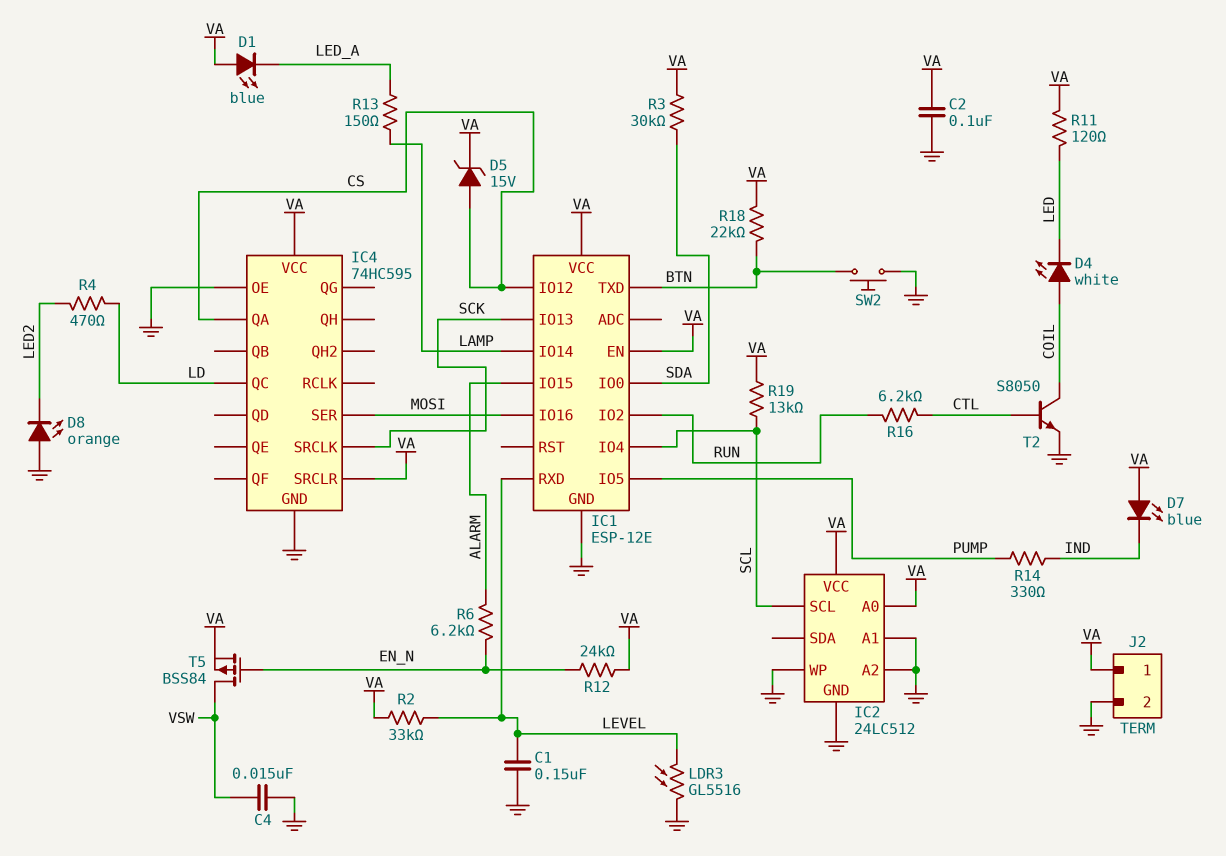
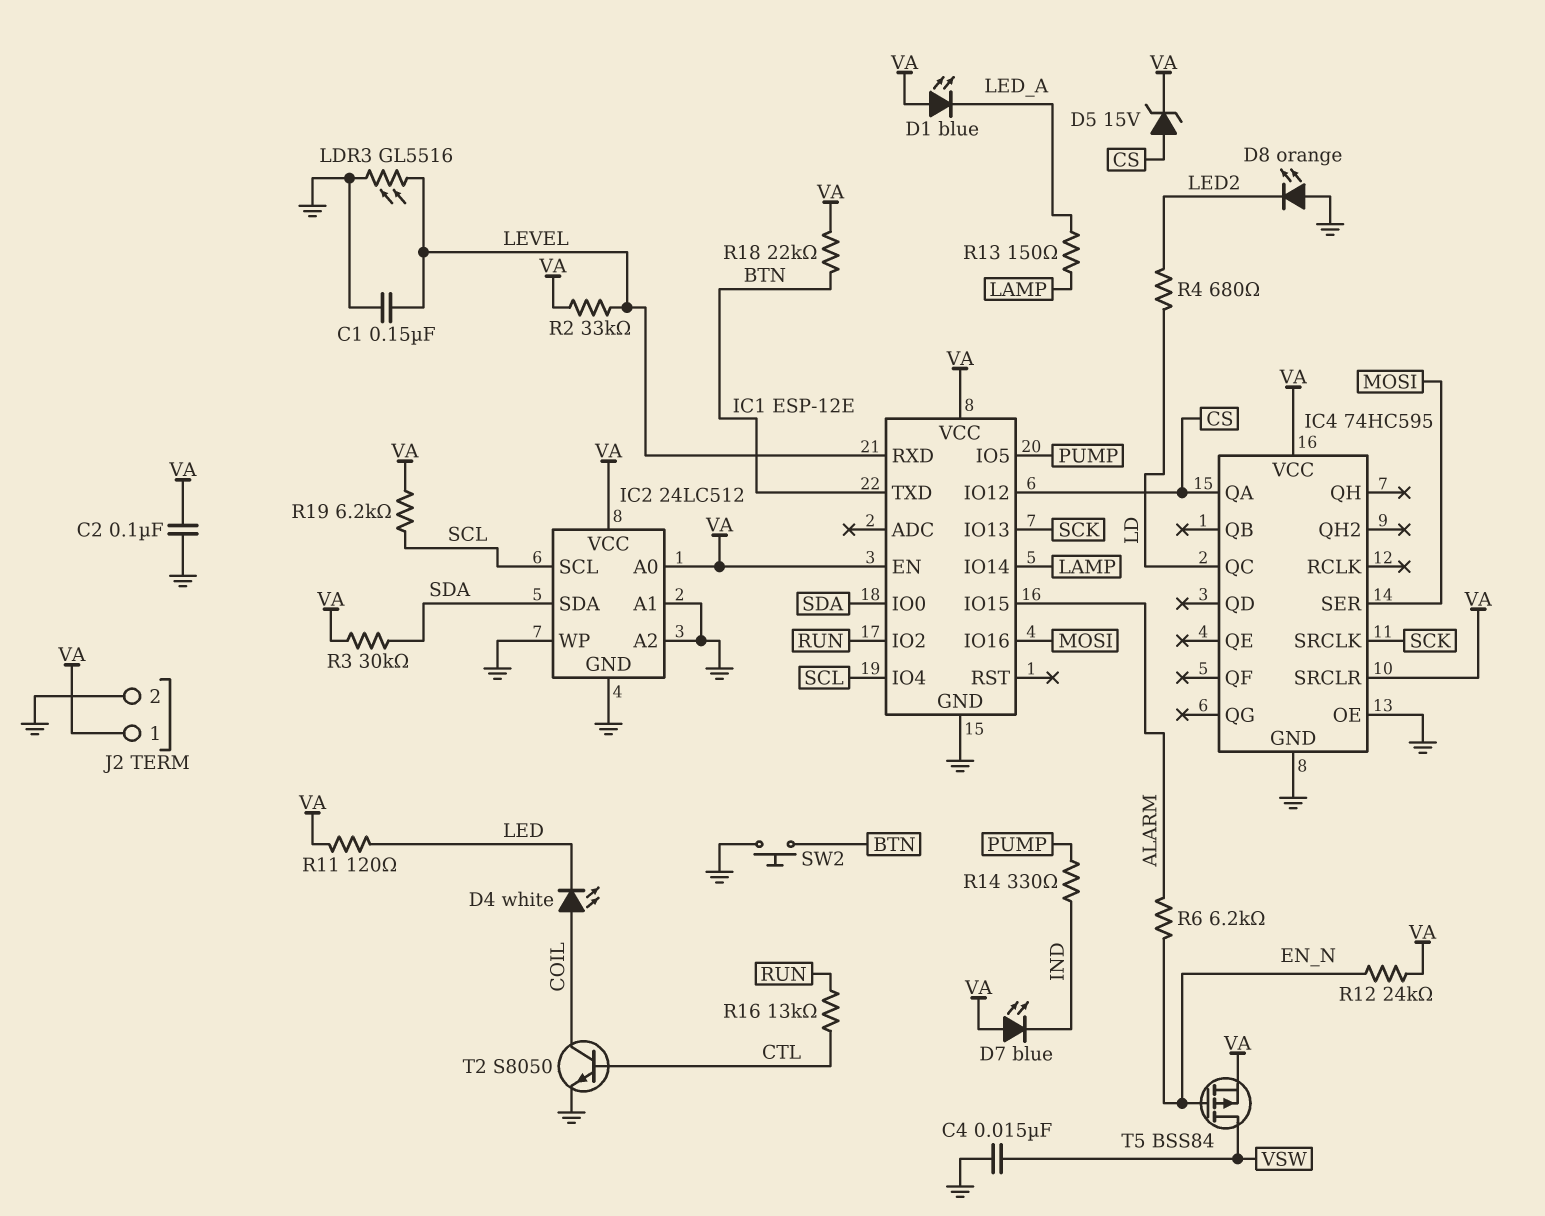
IC2 pin SDA: none -> SDA
R4: 470 (LD, LED2) -> 680 (LD, LED2)
R16: 6.2k (CTL, RUN) -> 13k (CTL, RUN)
R19: 13k (SCL, VA) -> 6.2k (SCL, VA)

